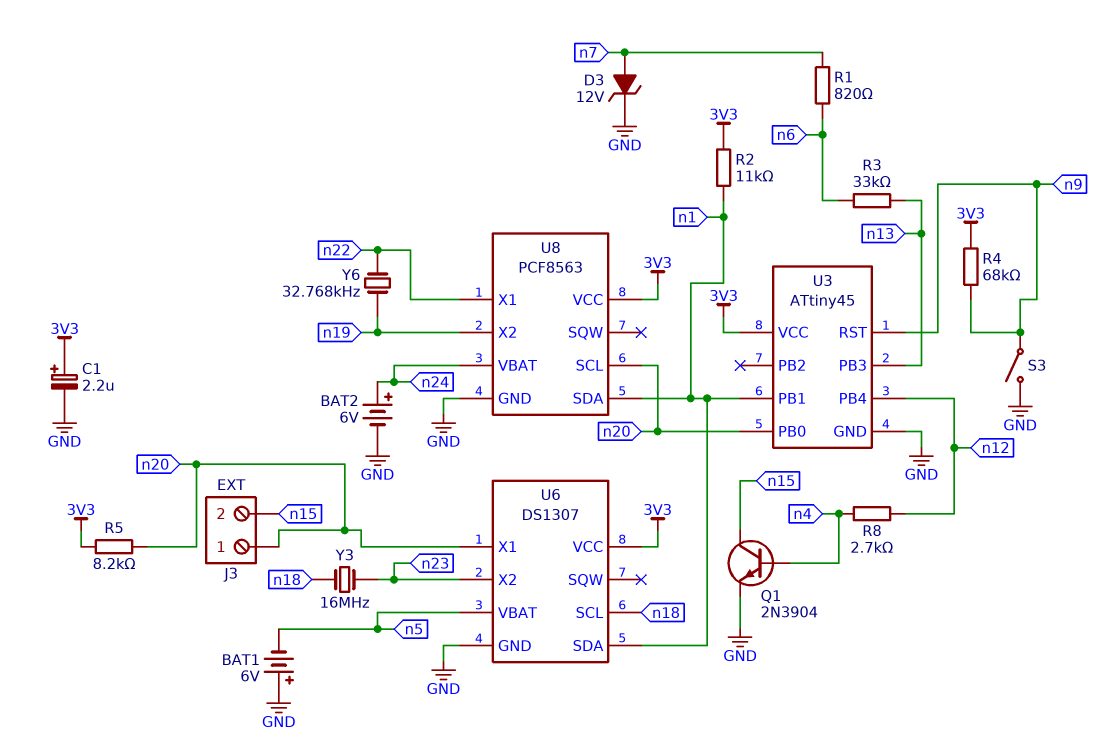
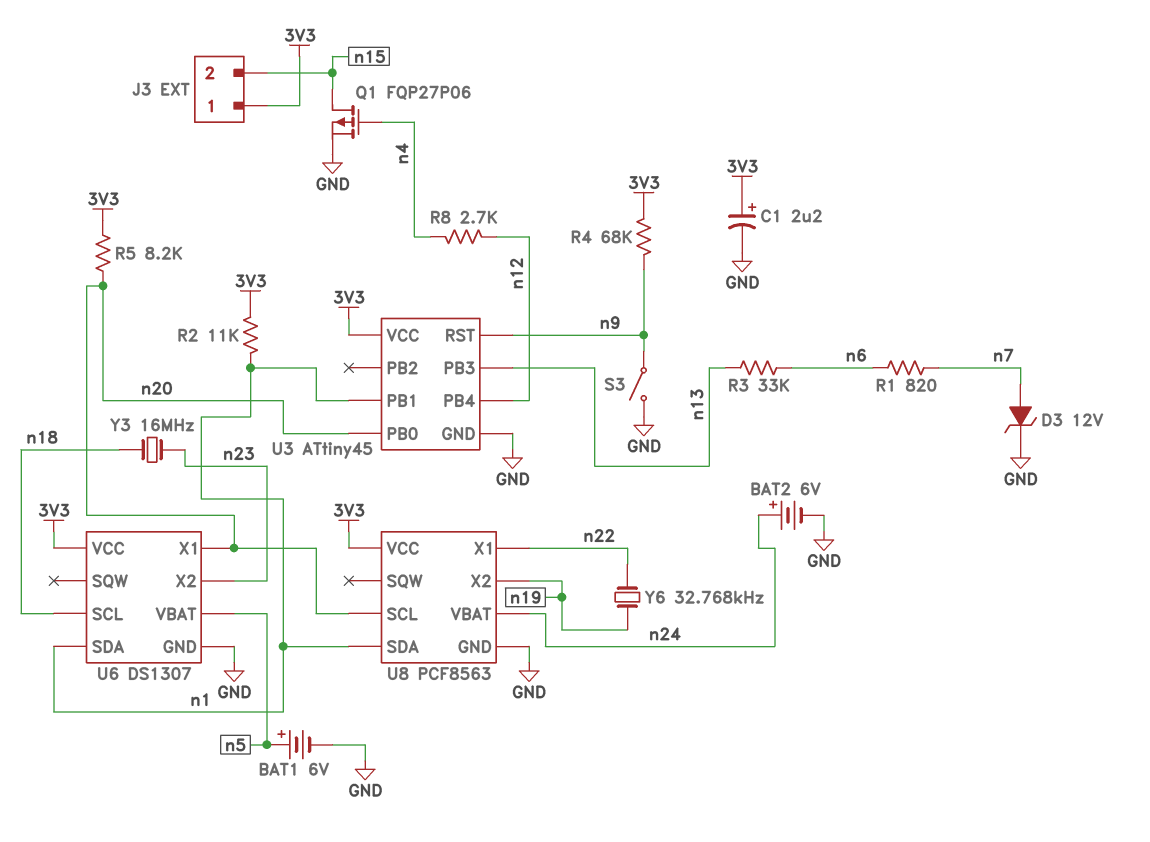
BAT1: 6V (plus GND, minus n5) -> 6V (plus n5, minus GND)
J3 pin 1: n20 -> 3V3
Q1: NPN 2N3904 (B n4, C n15, E GND) -> PMOS FQP27P06 (G n4, D n15, S GND)

